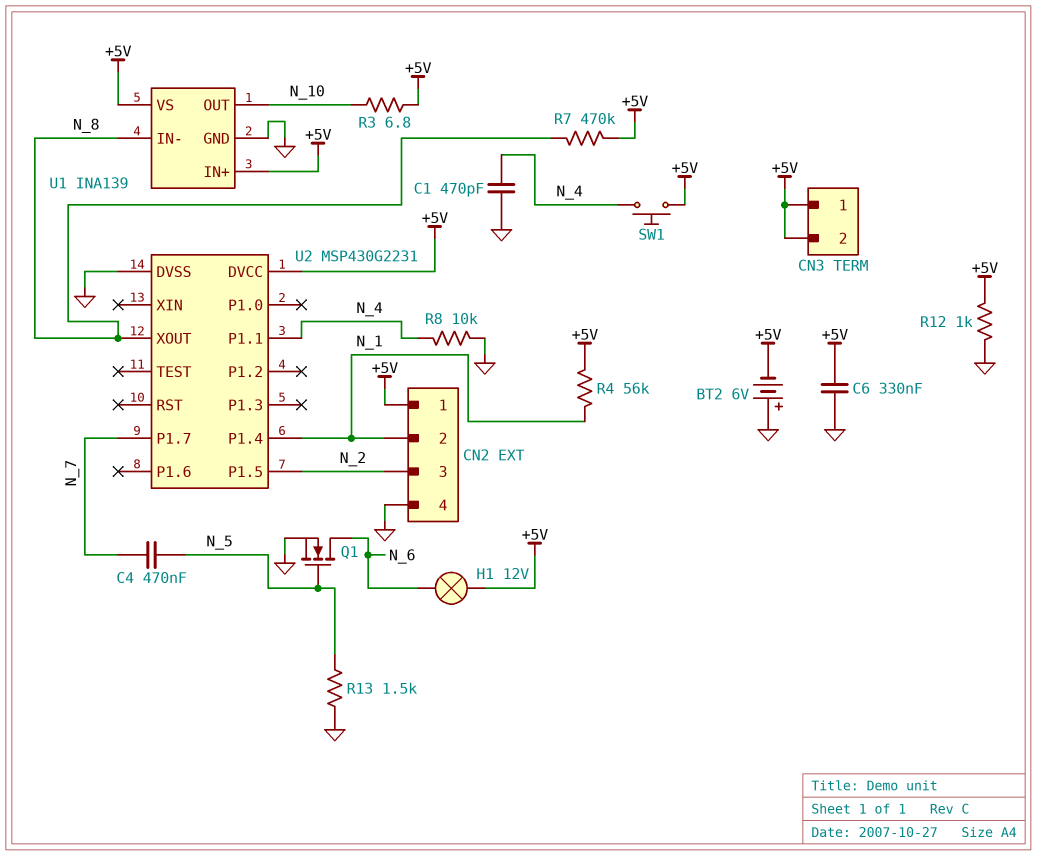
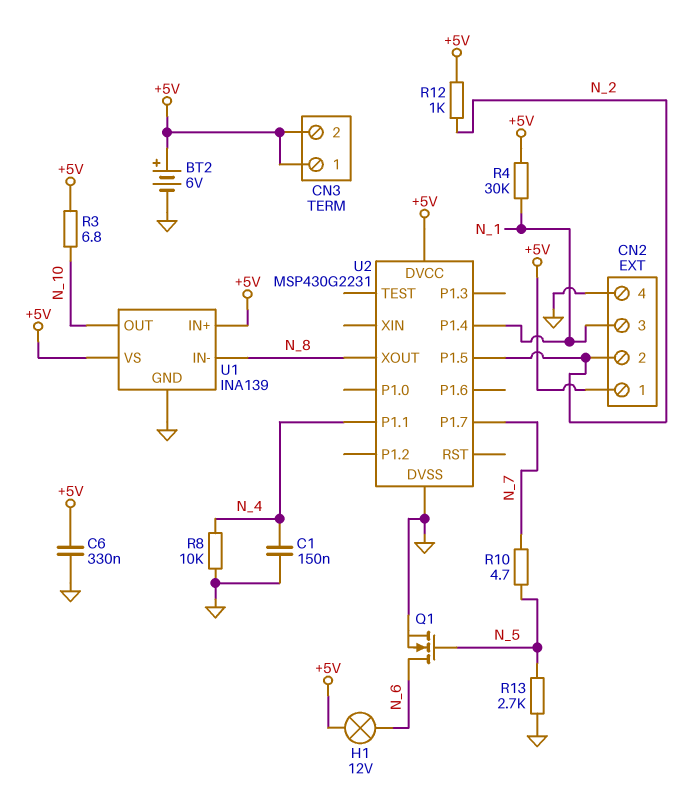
BT2: 6V (plus GND, minus +5V) -> 6V (plus +5V, minus GND)
C1: 470pF (GND, N_4) -> 150nF (GND, N_4)
C4: 470nF (N_5, N_7) -> none
CN2 pin 2: N_1 -> N_2
CN2 pin 3: N_2 -> N_1
R4: 56k (+5V, N_1) -> 30k (+5V, N_1)
R7: 470k (+5V, N_8) -> none
R10: none -> 4.7 (N_5, N_7)
R12: 1k (+5V, GND) -> 1k (+5V, N_2)
R13: 1.5k (GND, N_5) -> 2.7k (GND, N_5)
SW1: button (+5V, N_4) -> none

